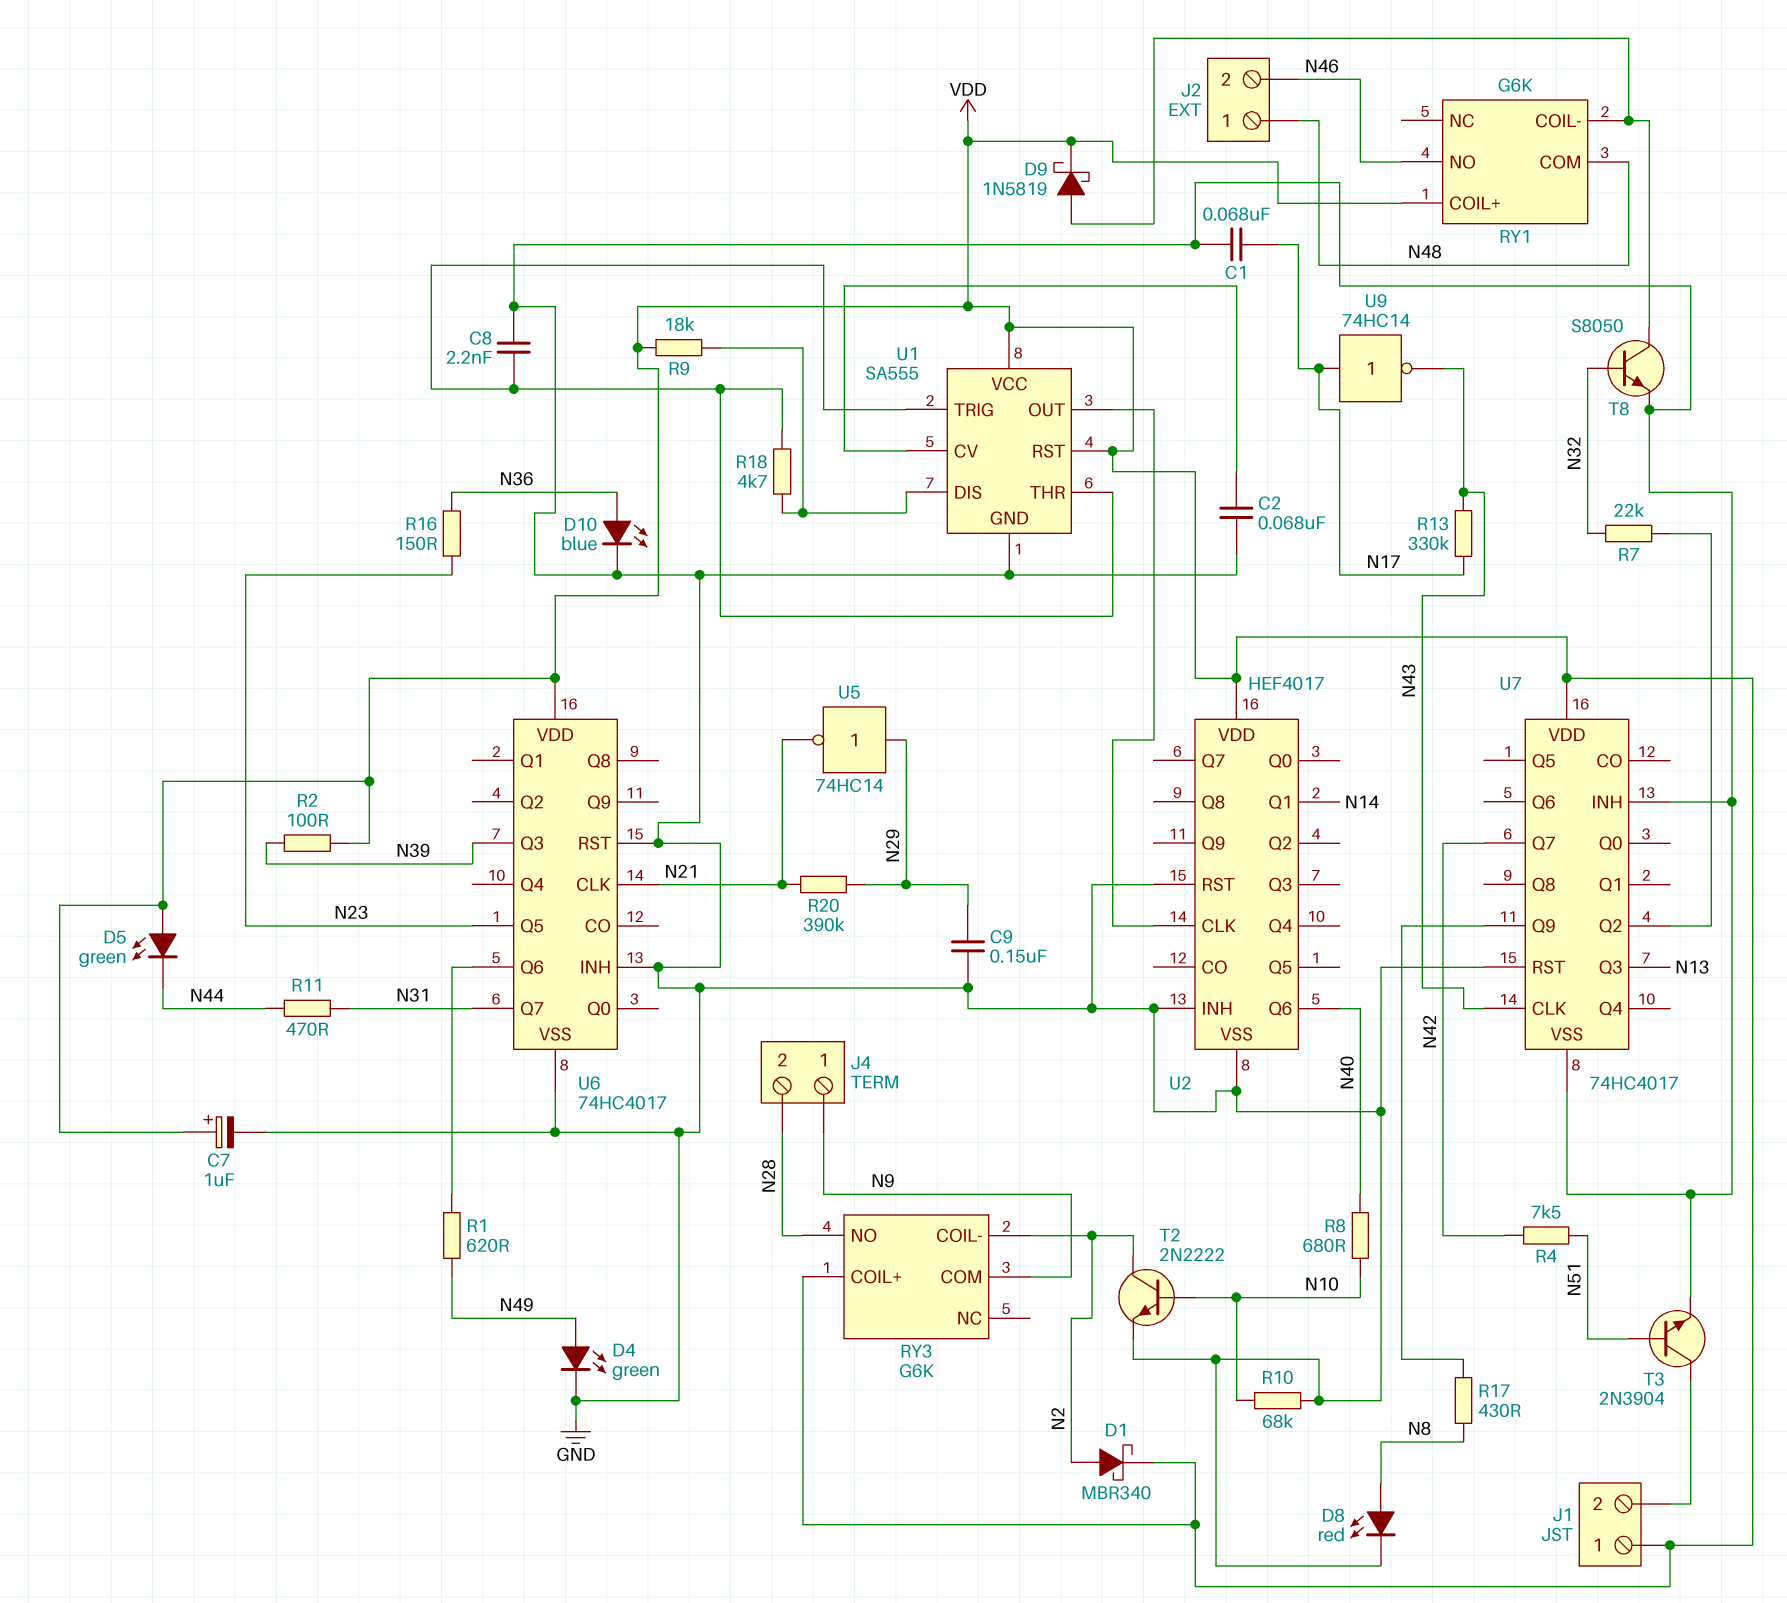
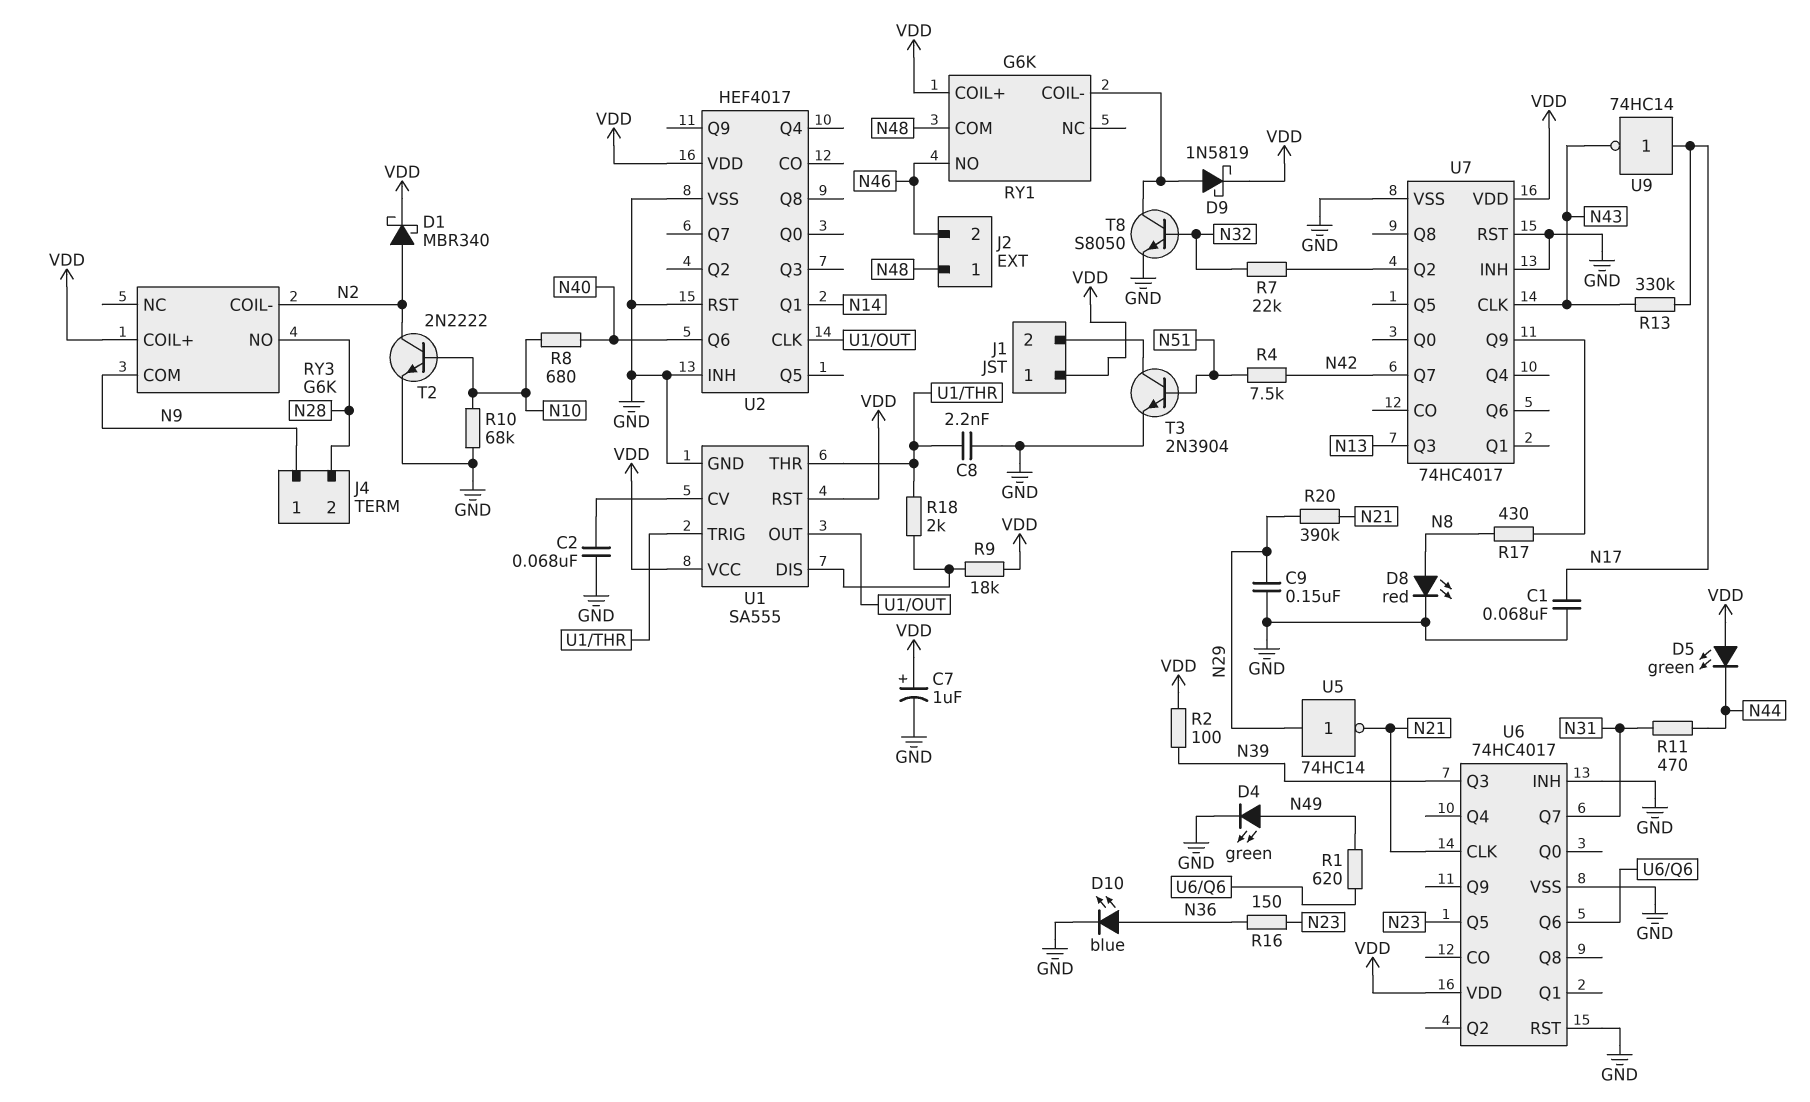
R18: 4.7k (U1/DIS, U1/THR) -> 2k (U1/DIS, U1/THR)

